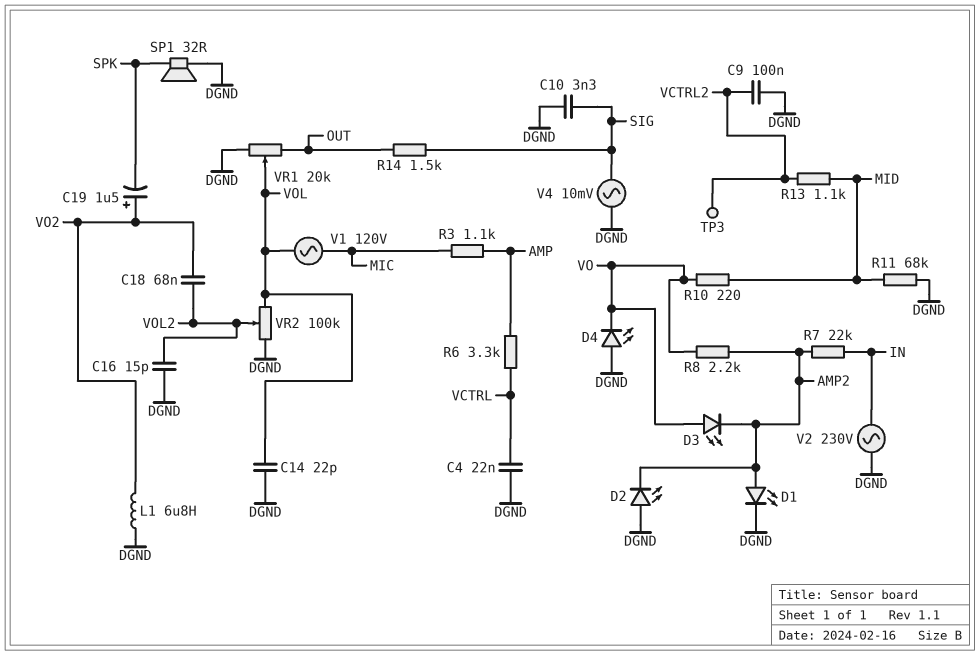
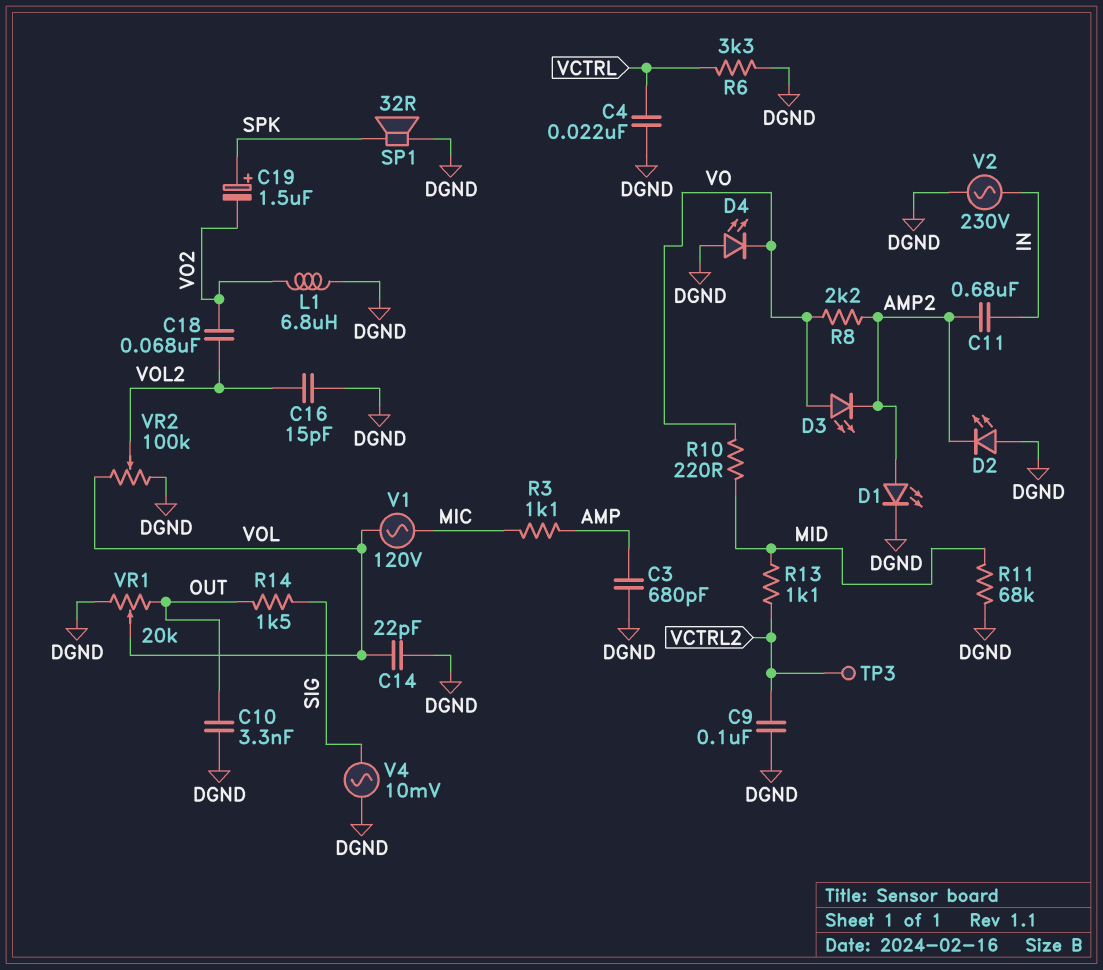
C3: none -> 680pF (AMP, DGND)
C10: 3.3nF (DGND, SIG) -> 3.3nF (DGND, OUT)
C11: none -> 680nF (AMP2, IN)
C19: 1.5uF (plus VO2, minus SPK) -> 1.5uF (plus SPK, minus VO2)
R6: 3.3k (AMP, VCTRL) -> 3.3k (DGND, VCTRL)
R7: 22k (AMP2, IN) -> none

